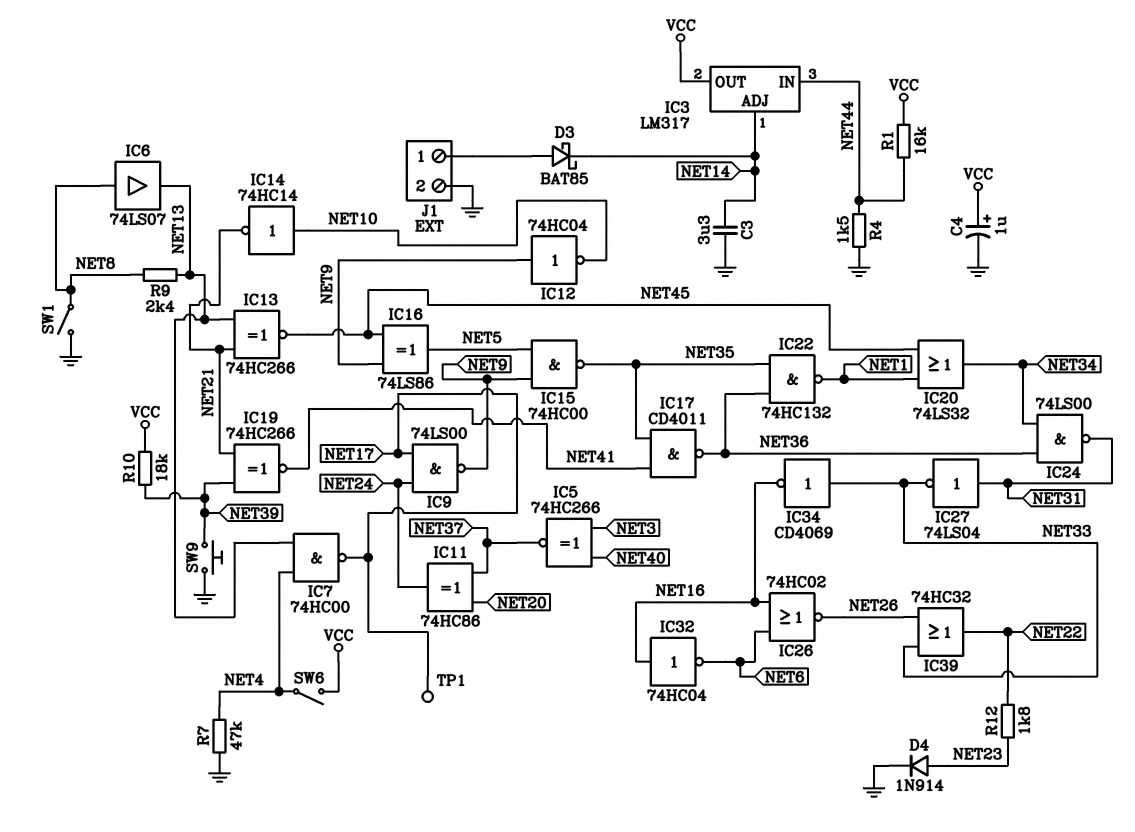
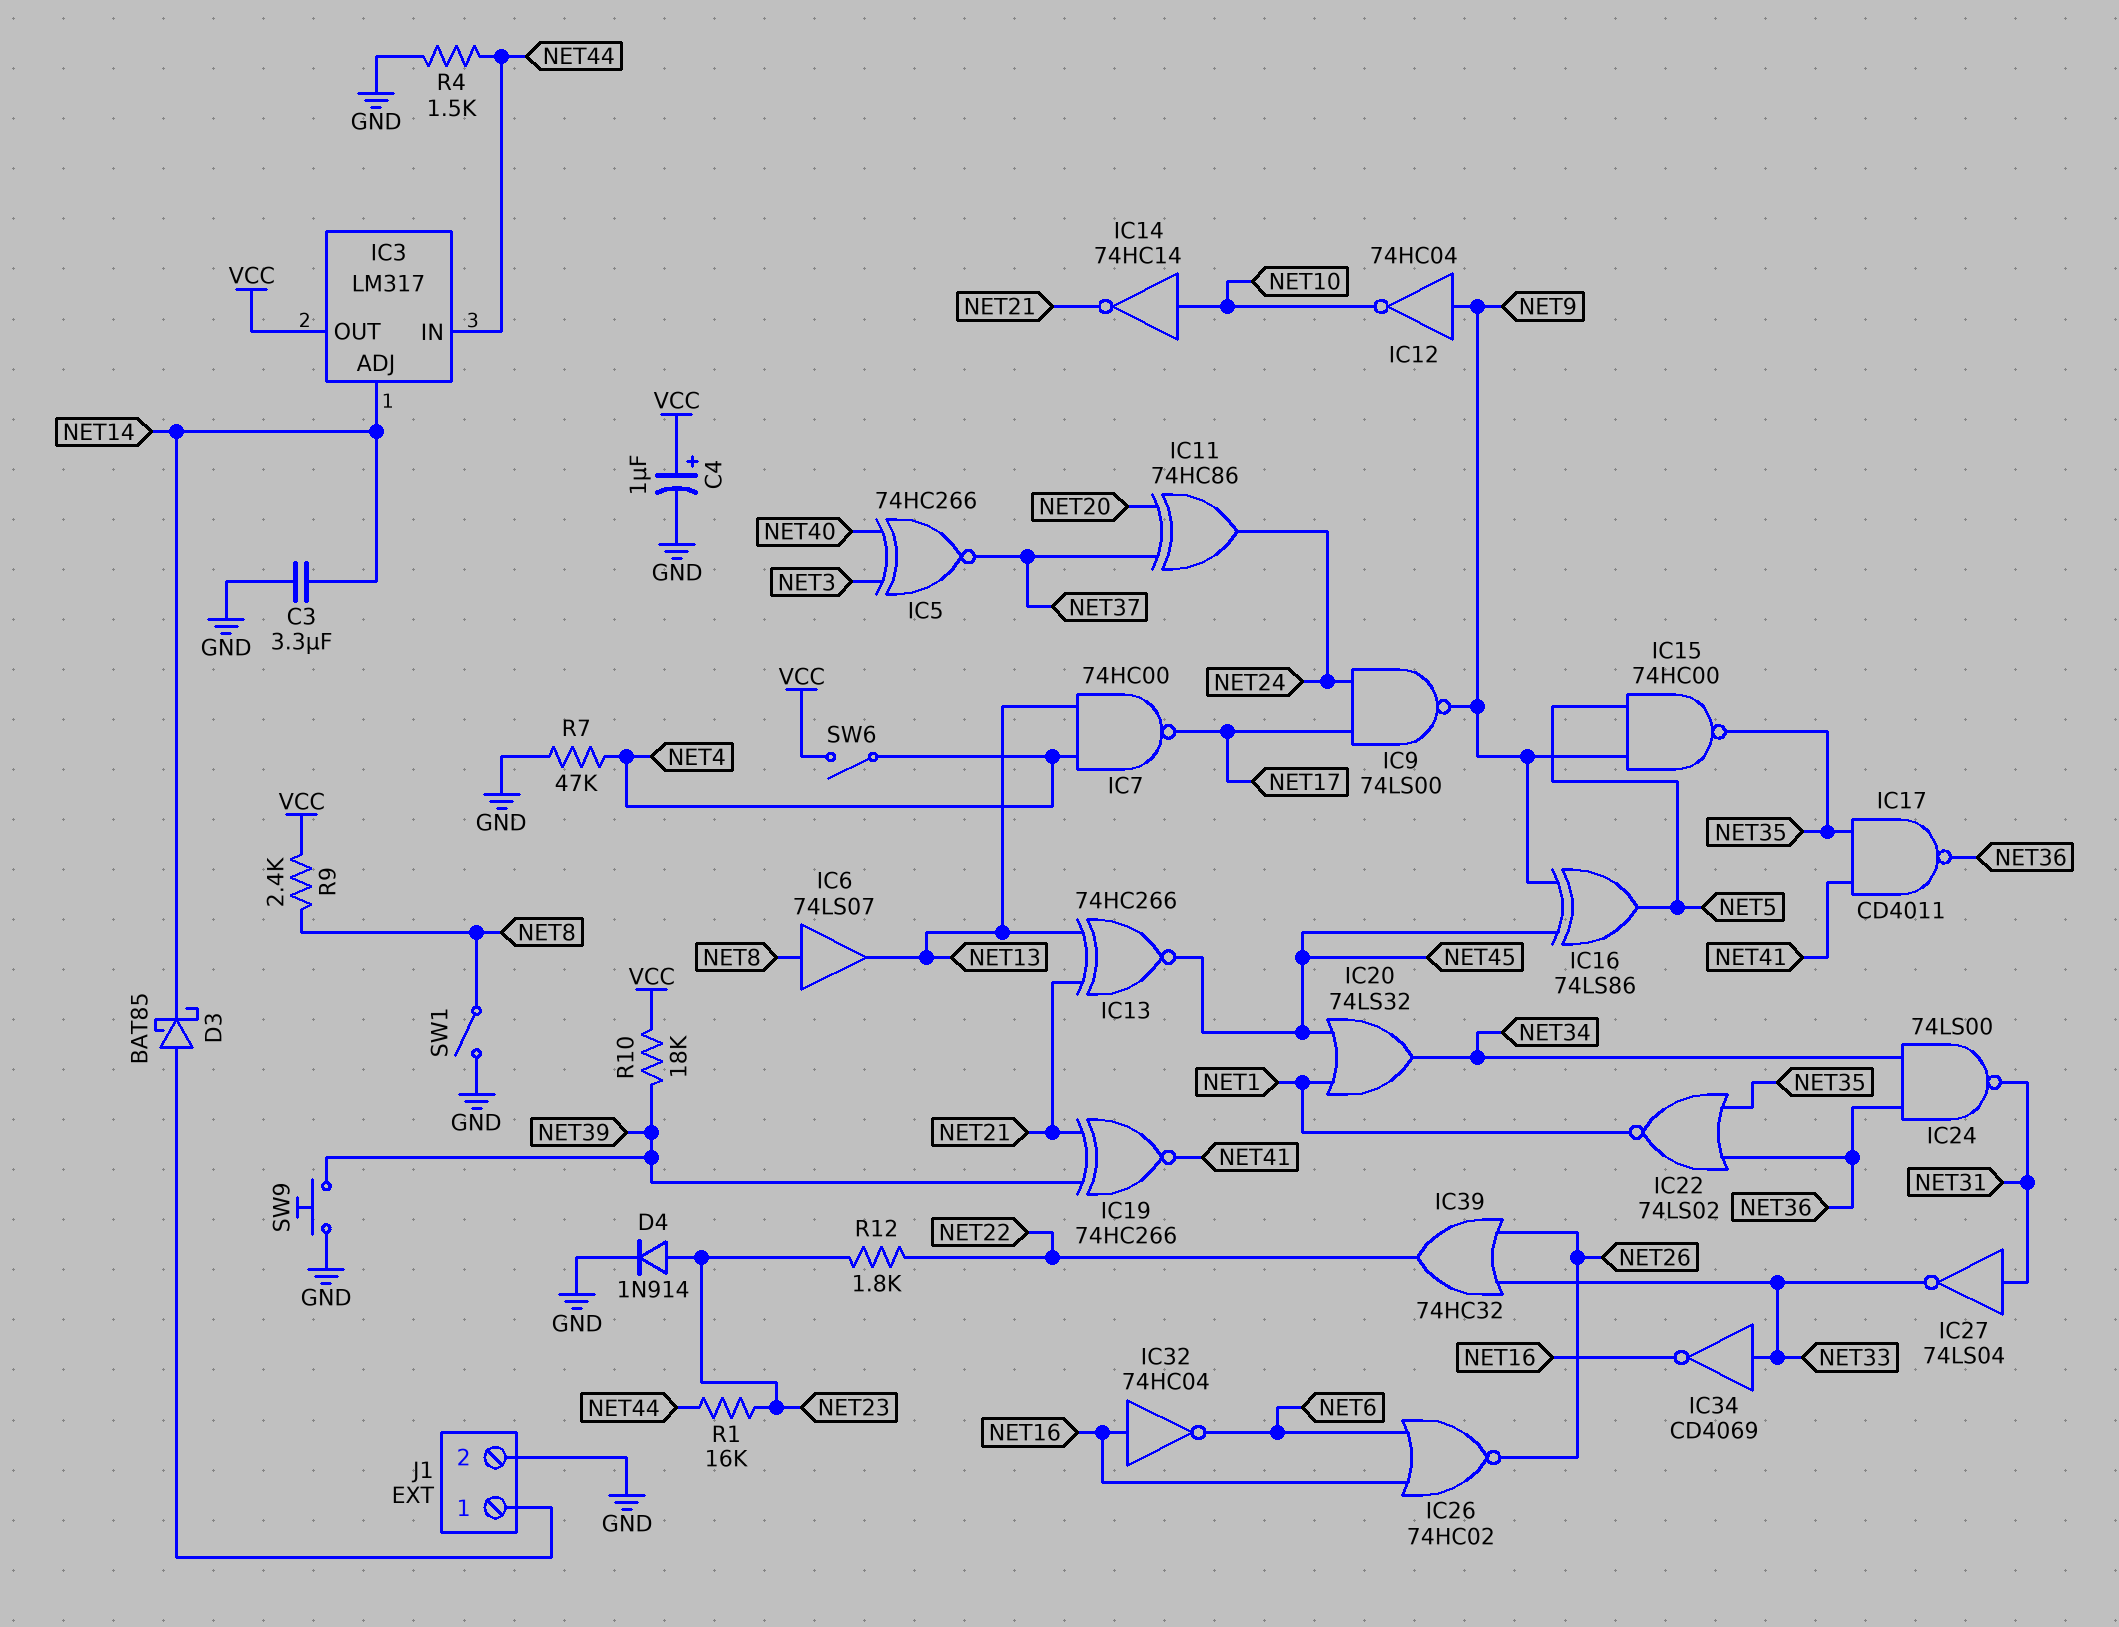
IC22: NAND 74HC132 (in NET35, in NET36, out NET1) -> NOR 74LS02 (in NET35, in NET36, out NET1)
R1: 16k (NET44, VCC) -> 16k (NET23, NET44)
R9: 2.4k (NET8, NET13) -> 2.4k (NET8, VCC)
TP1: test point (NET17) -> none

